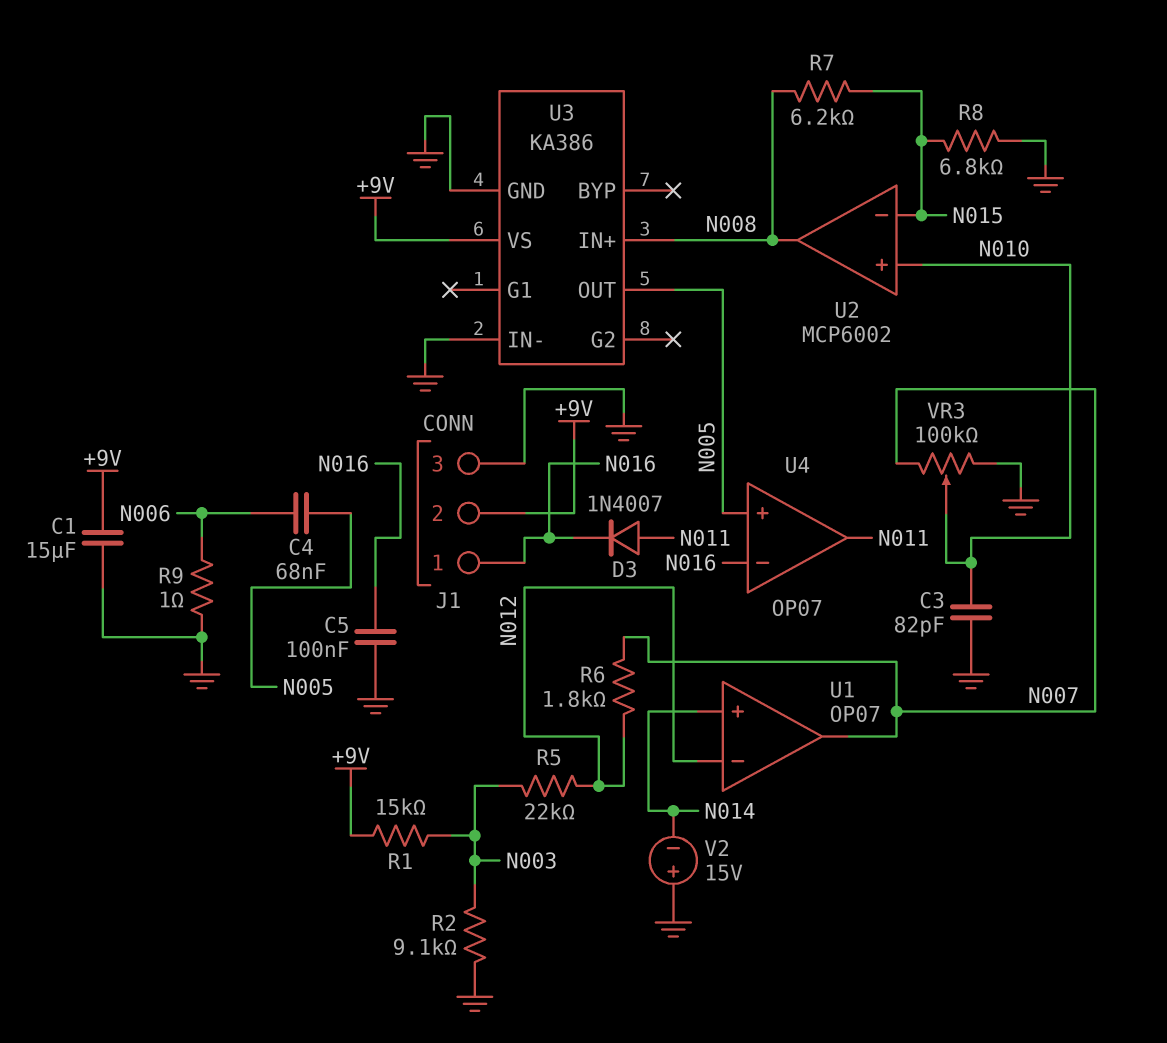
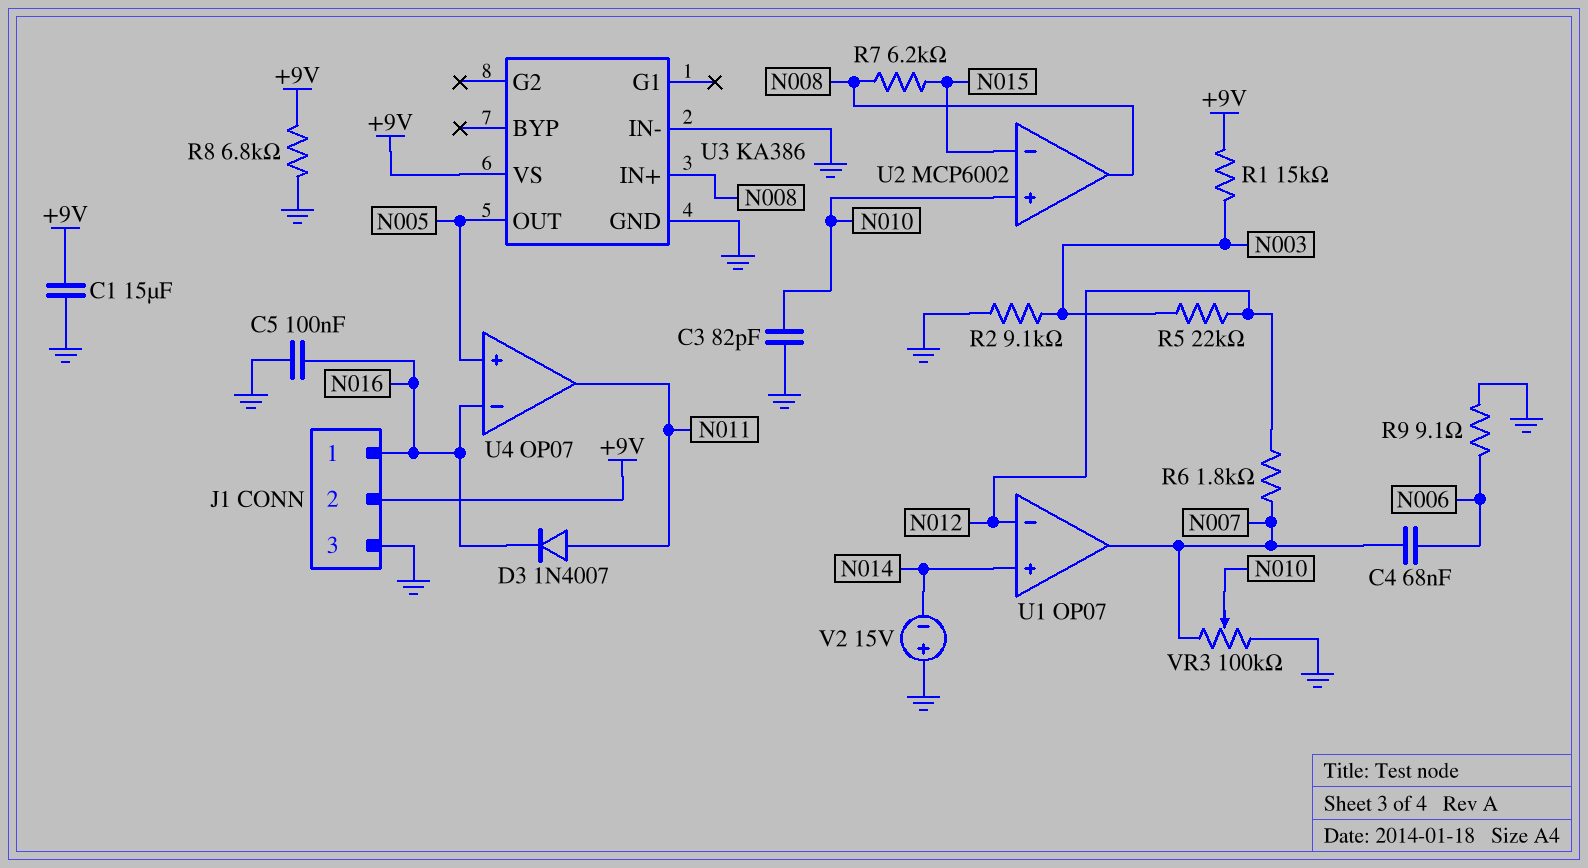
C4: 68nF (N005, N006) -> 68nF (N006, N007)
R8: 6.8k (GND, N015) -> 6.8k (+9V, GND)
R9: 1 (GND, N006) -> 9.1 (GND, N006)

